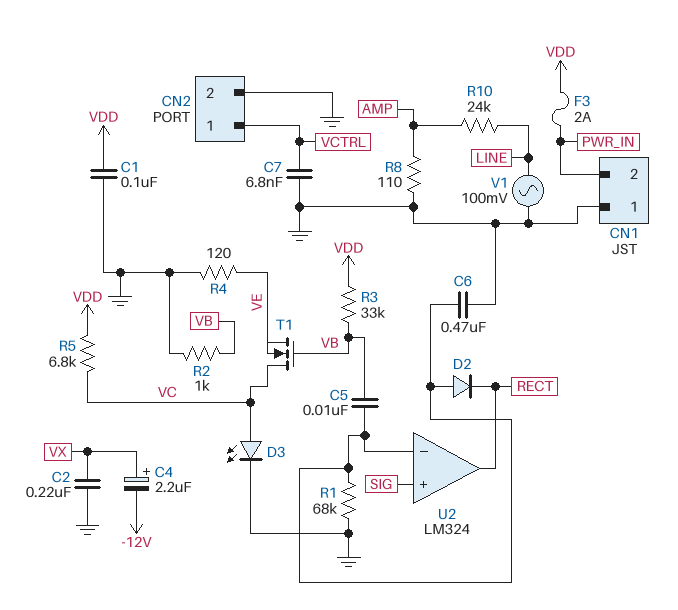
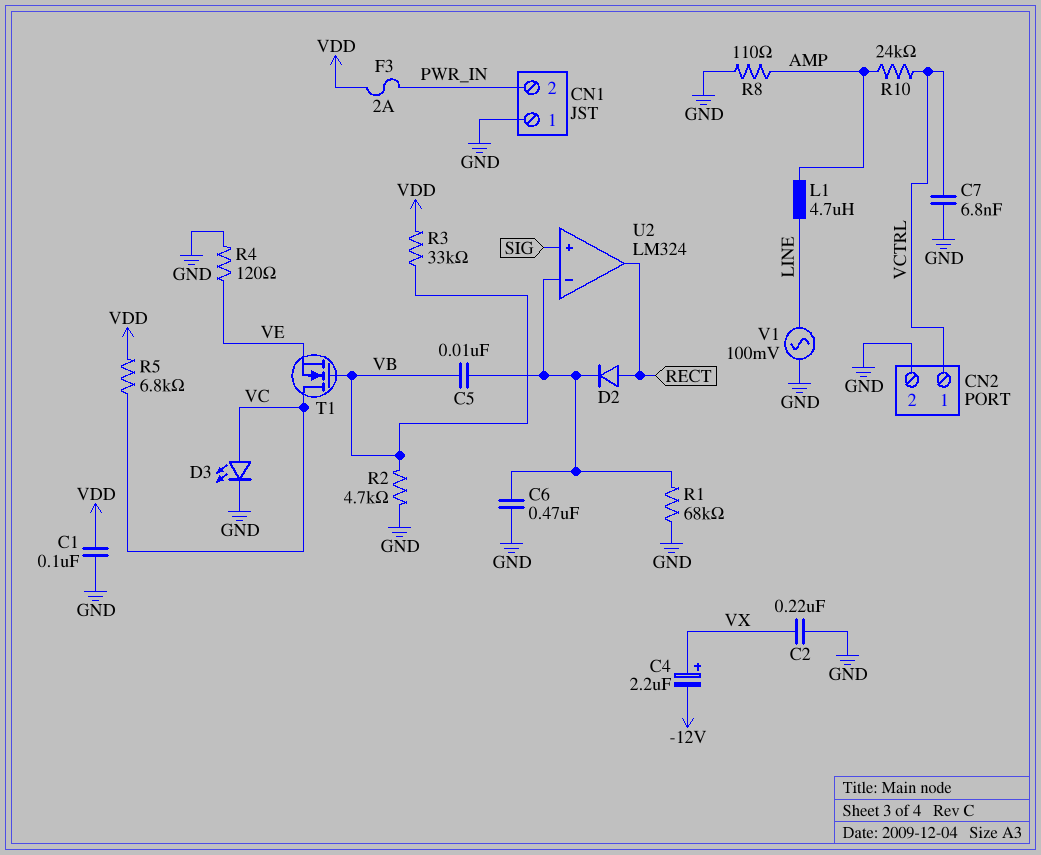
D2: diode (A U2/in-, K RECT) -> diode (A RECT, K U2/in-)
L1: none -> 4.7uH (AMP, LINE)
R2: 1k (GND, VB) -> 4.7k (GND, VB)
R10: 24k (AMP, LINE) -> 24k (AMP, VCTRL)

